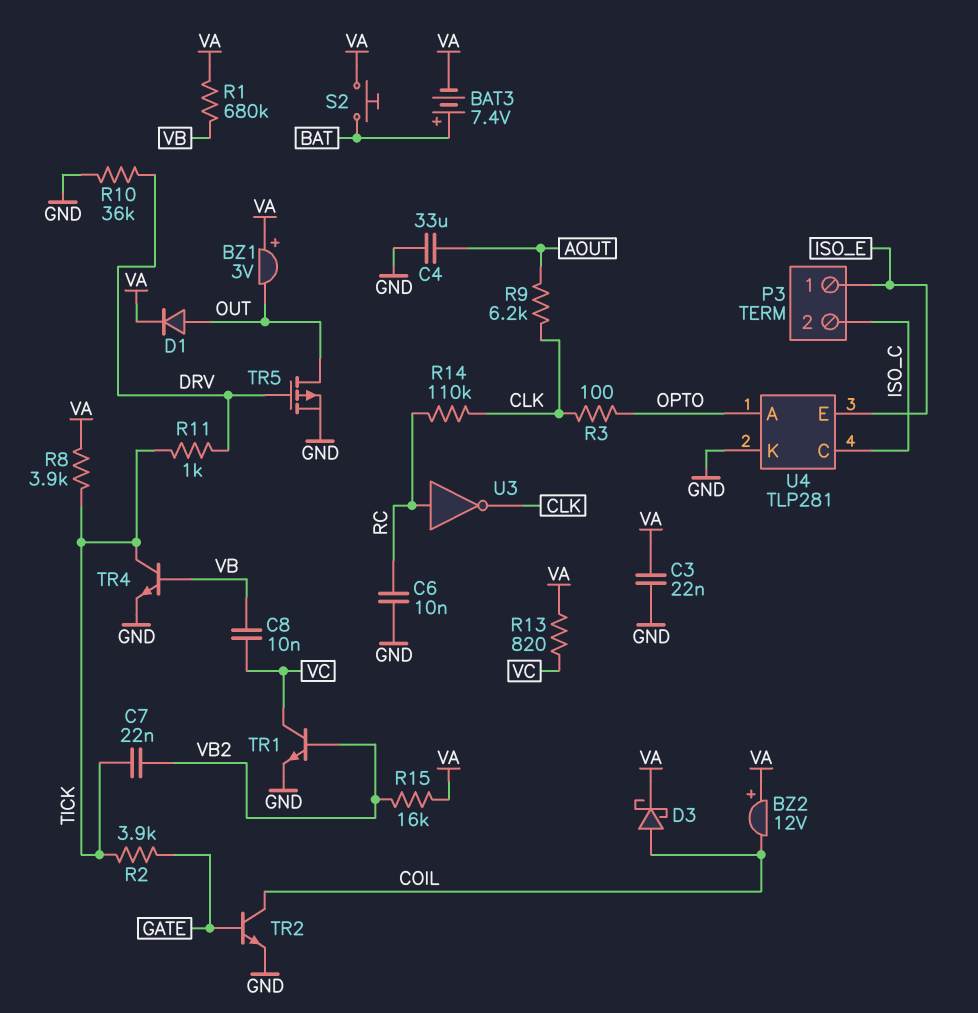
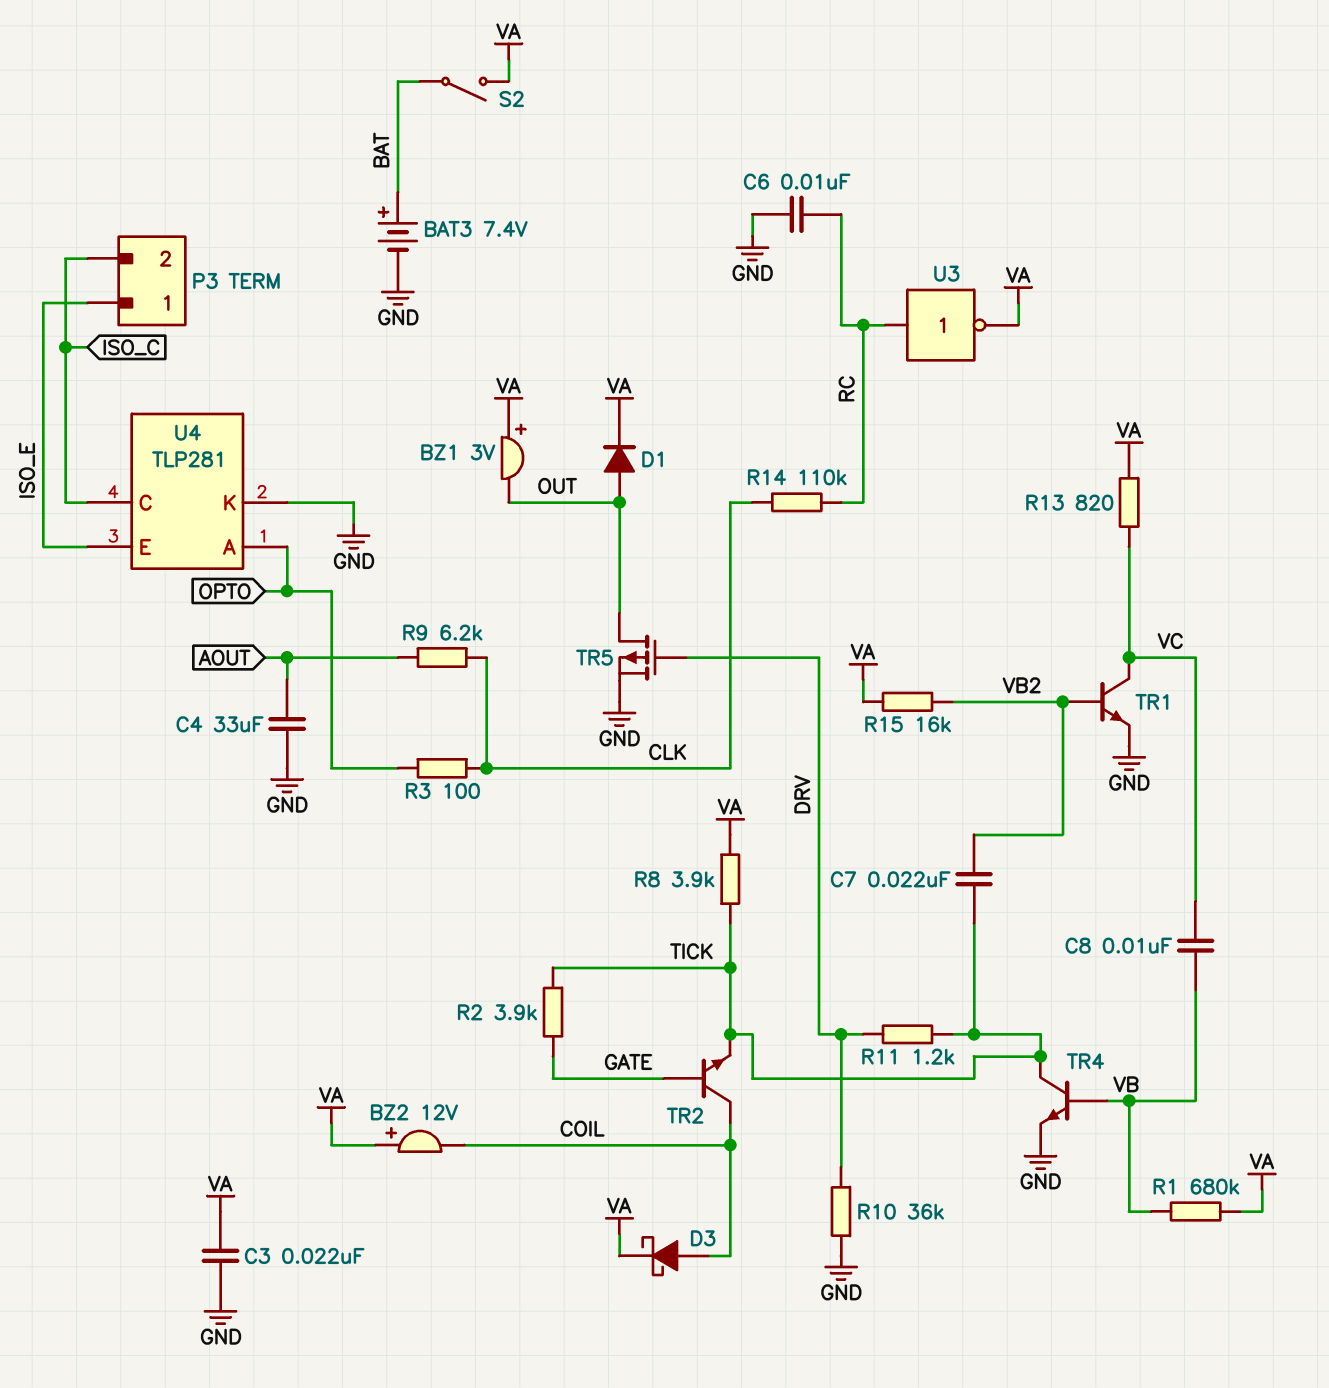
BAT3: 7.4V (plus BAT, minus VA) -> 7.4V (plus BAT, minus GND)
R11: 1k (DRV, TICK) -> 1.2k (DRV, TICK)
S2: button (BAT, VA) -> switch (BAT, VA)
TR2: NPN (B GATE, C COIL, E GND) -> NPN (B GATE, C COIL, E TICK)
U3: NOT (in RC, out CLK) -> NOT (in RC, out VA)

